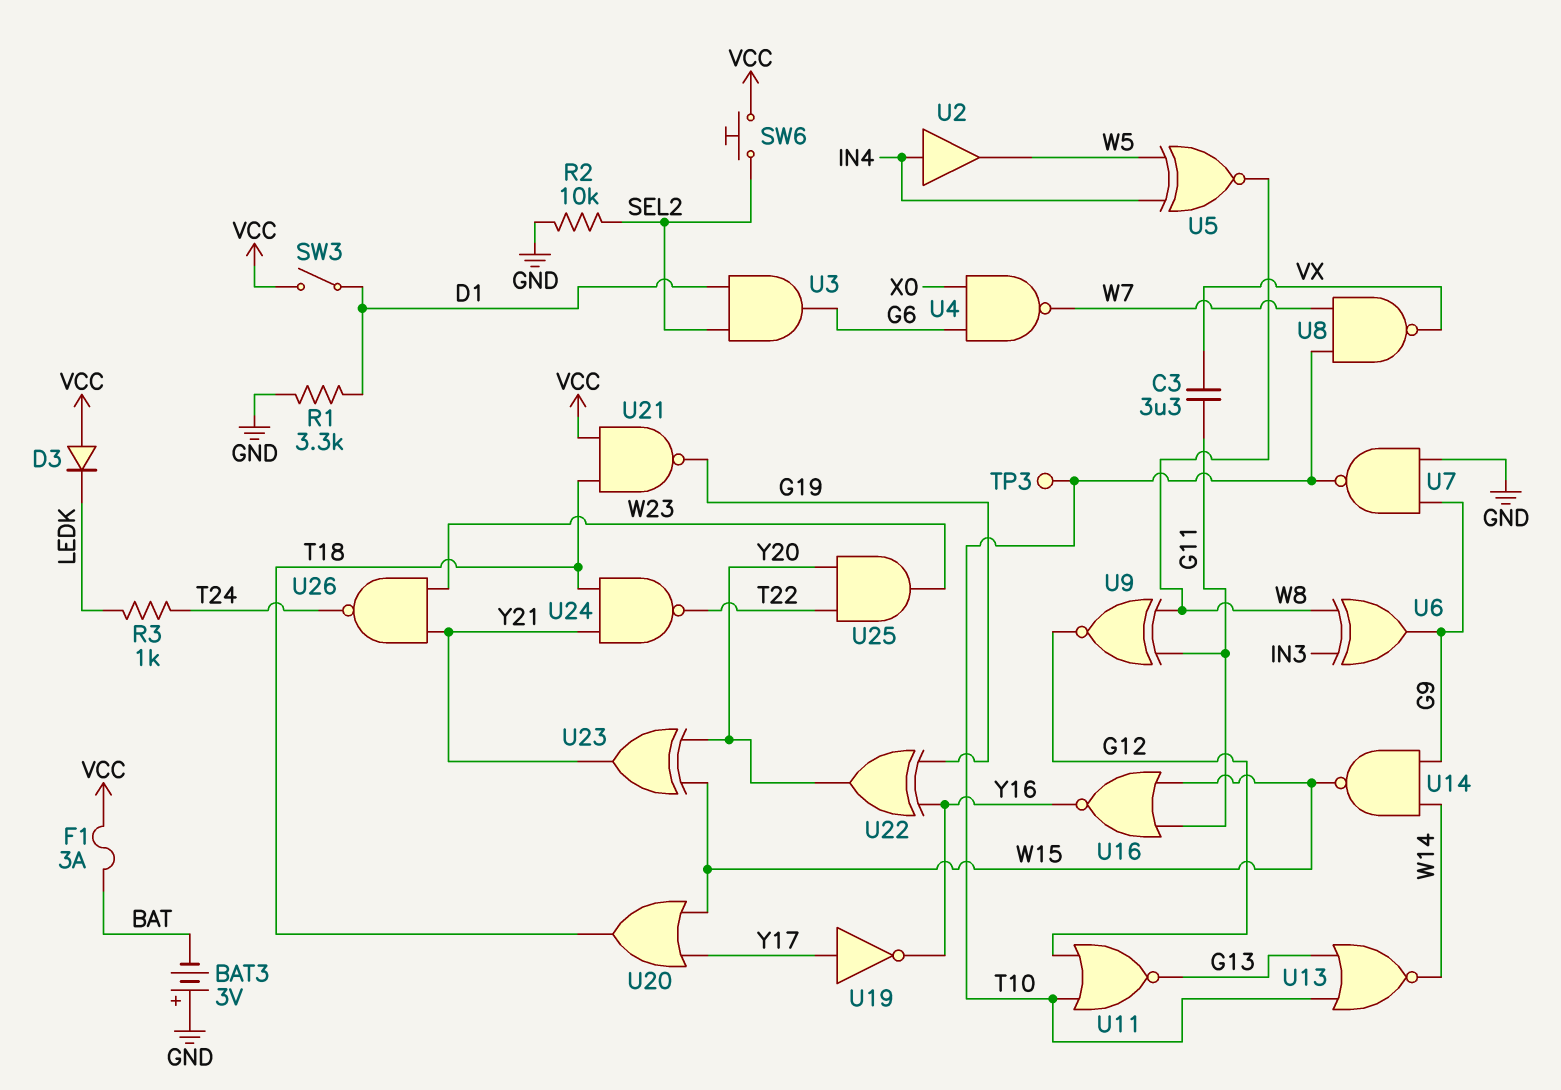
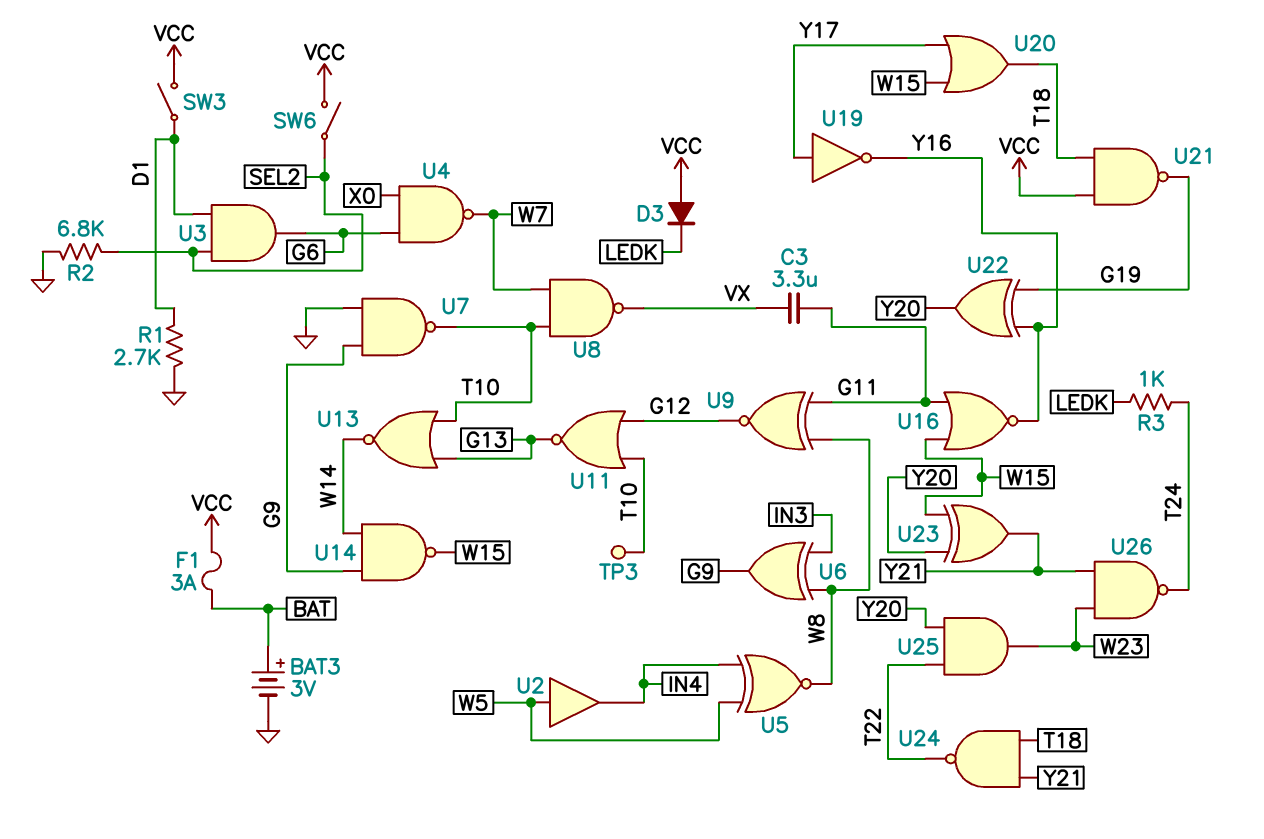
BAT3: 3V (plus GND, minus BAT) -> 3V (plus BAT, minus GND)
R1: 3.3k (D1, GND) -> 2.7k (D1, GND)
R2: 10k (GND, SEL2) -> 6.8k (GND, SEL2)
SW6: button (SEL2, VCC) -> switch (SEL2, VCC)
U2: buffer (in IN4, out W5) -> buffer (in W5, out IN4)

